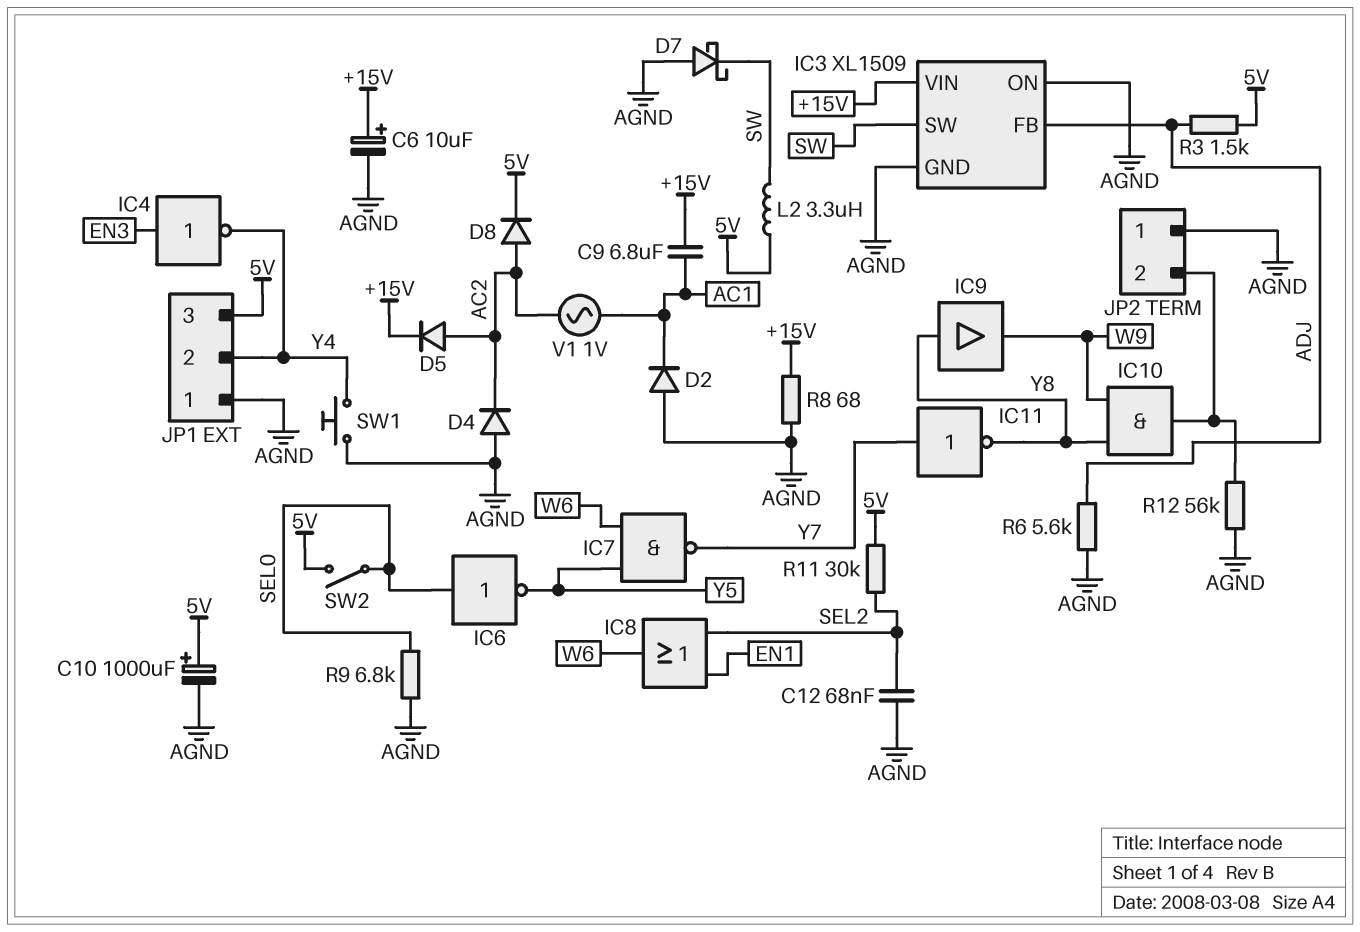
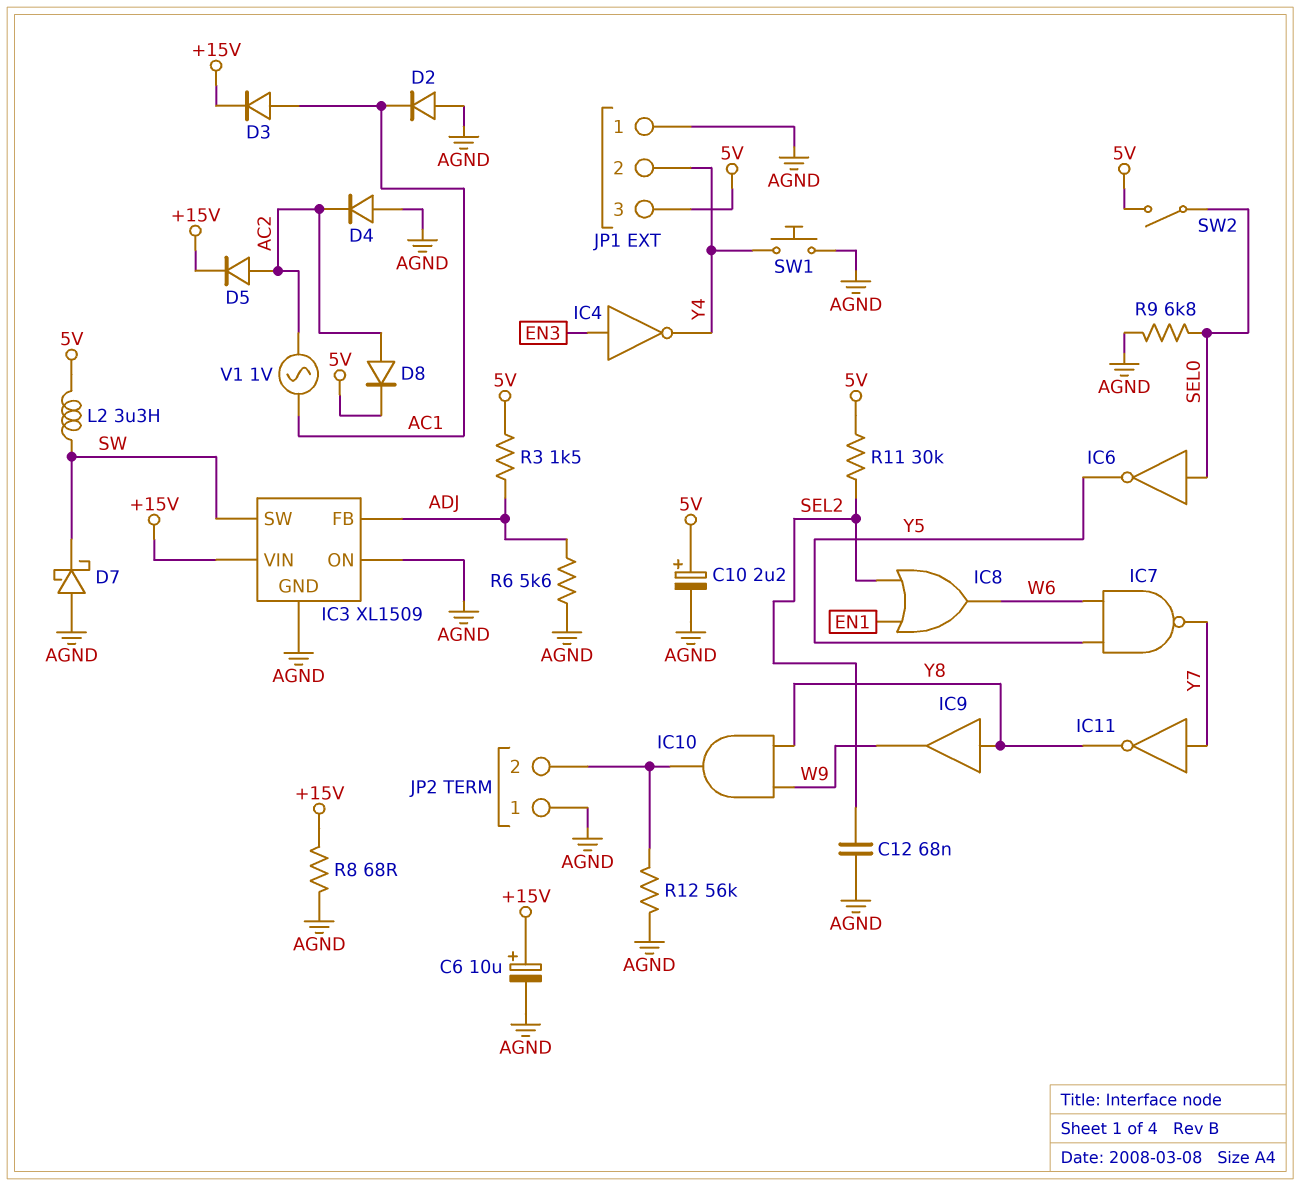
C9: 6.8uF (+15V, AC1) -> none
C10: 1000uF (plus 5V, minus AGND) -> 2.2uF (plus 5V, minus AGND)
D3: none -> diode (A AC1, K +15V)

